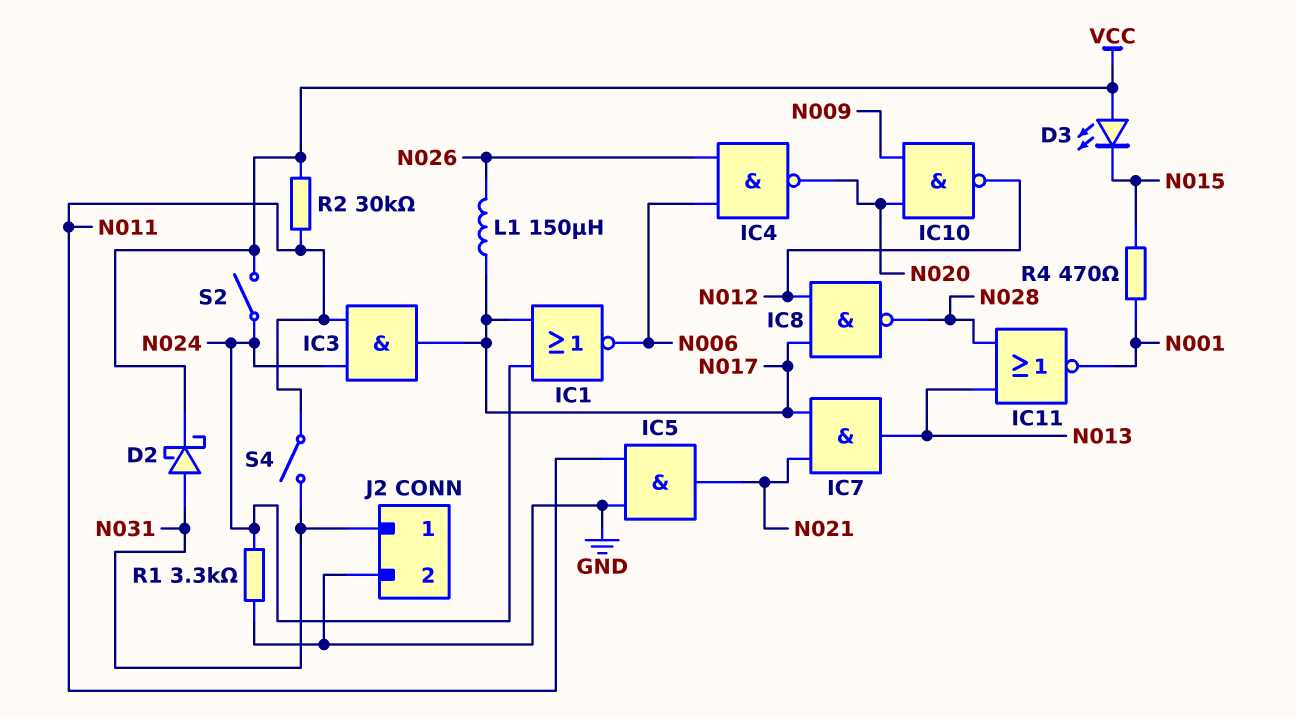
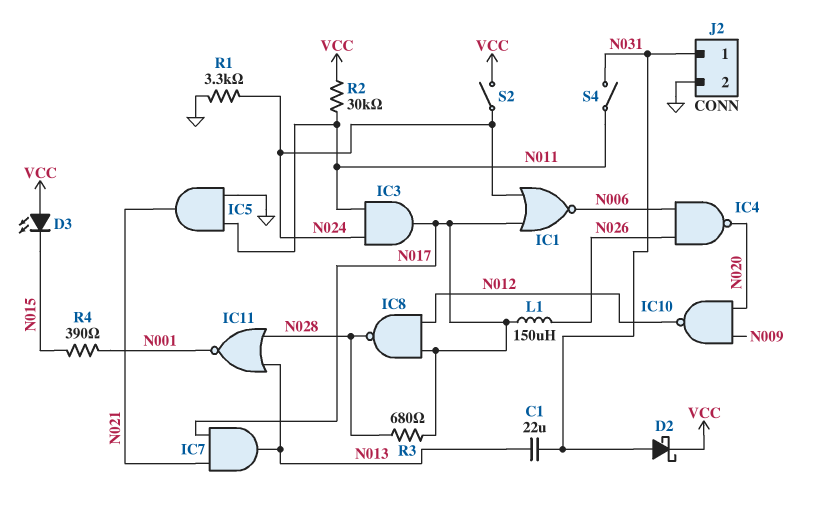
C1: none -> 22uF (N013, N031)
R3: none -> 680 (N017, N028)
R4: 470 (N001, N015) -> 390 (N001, N015)

